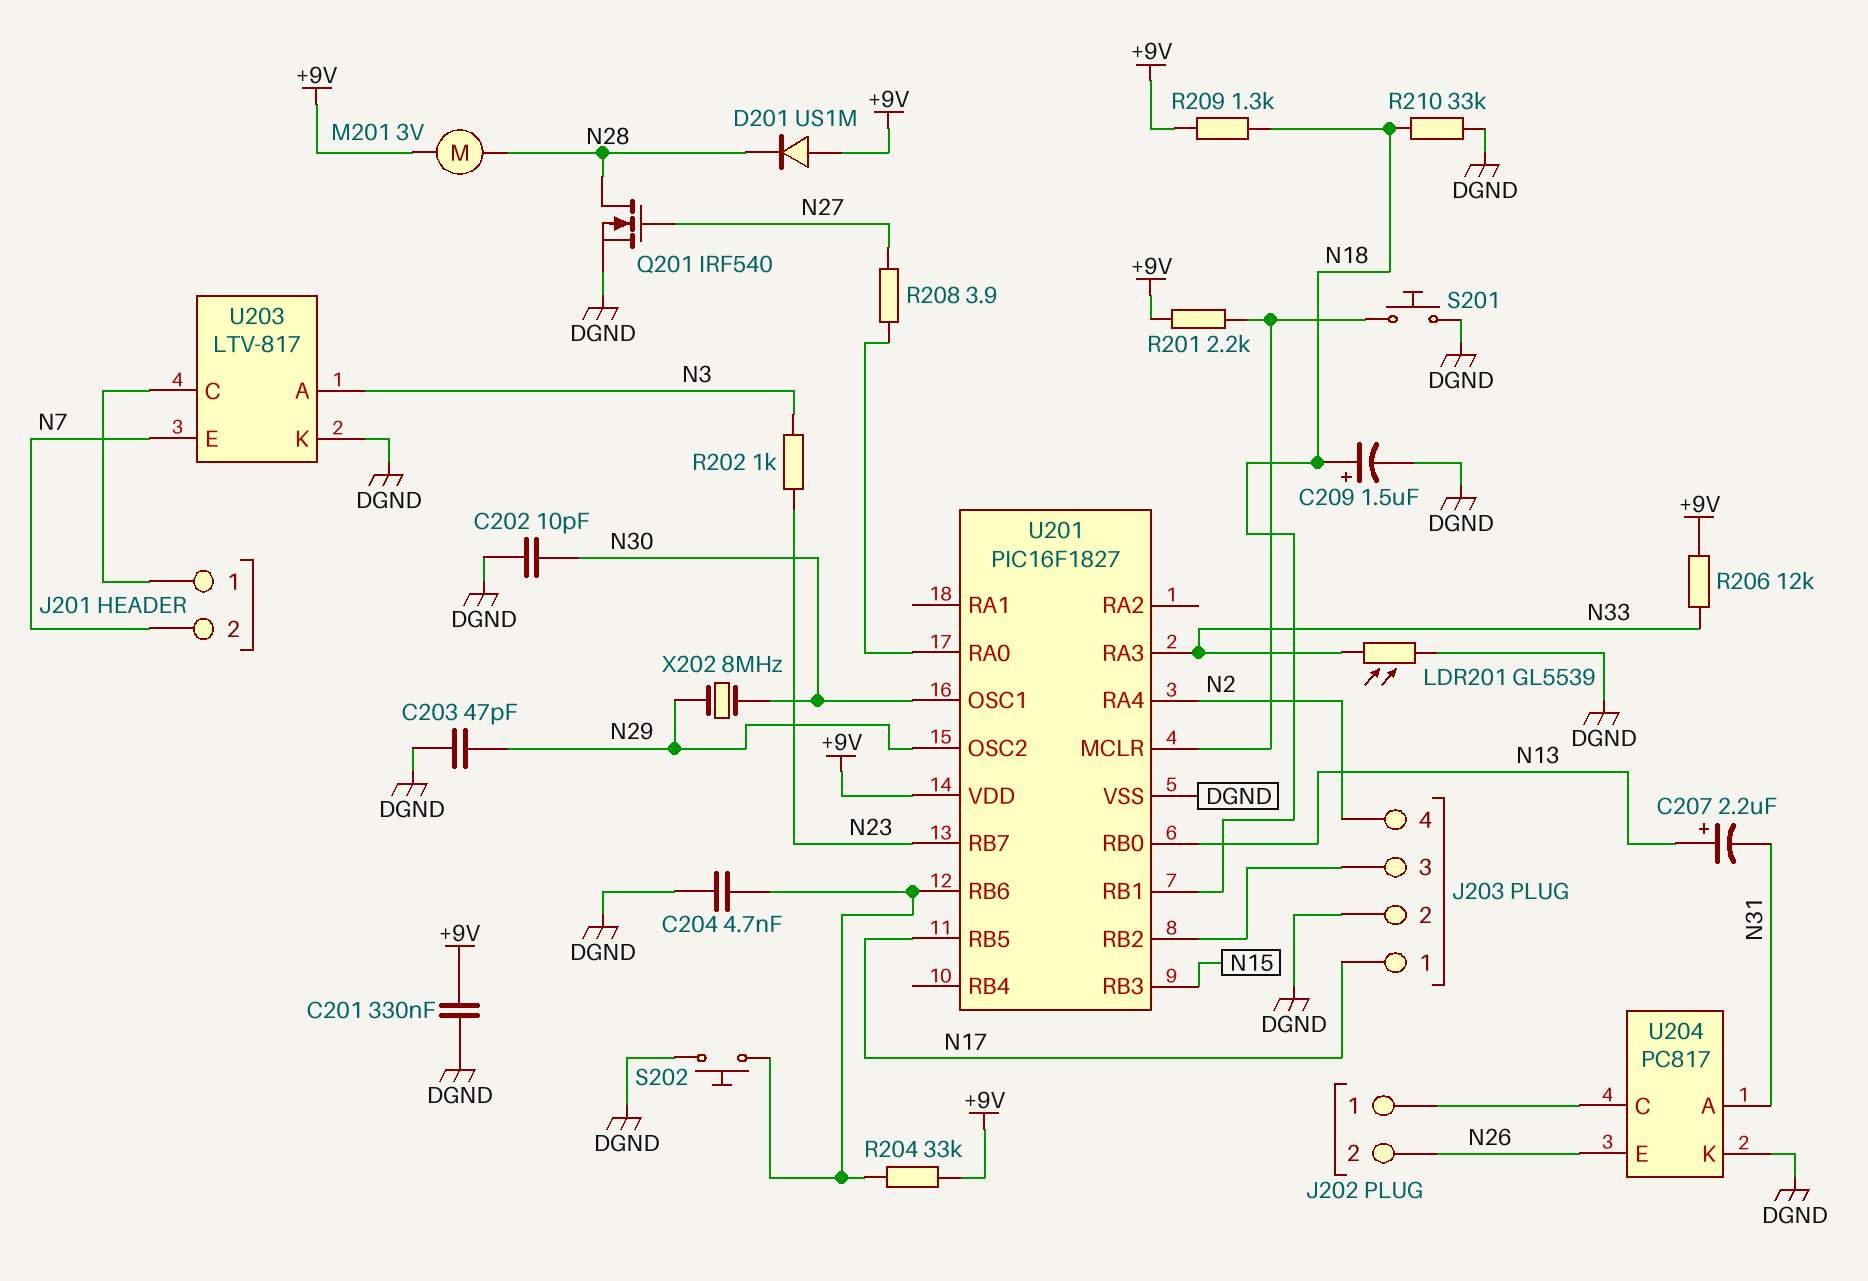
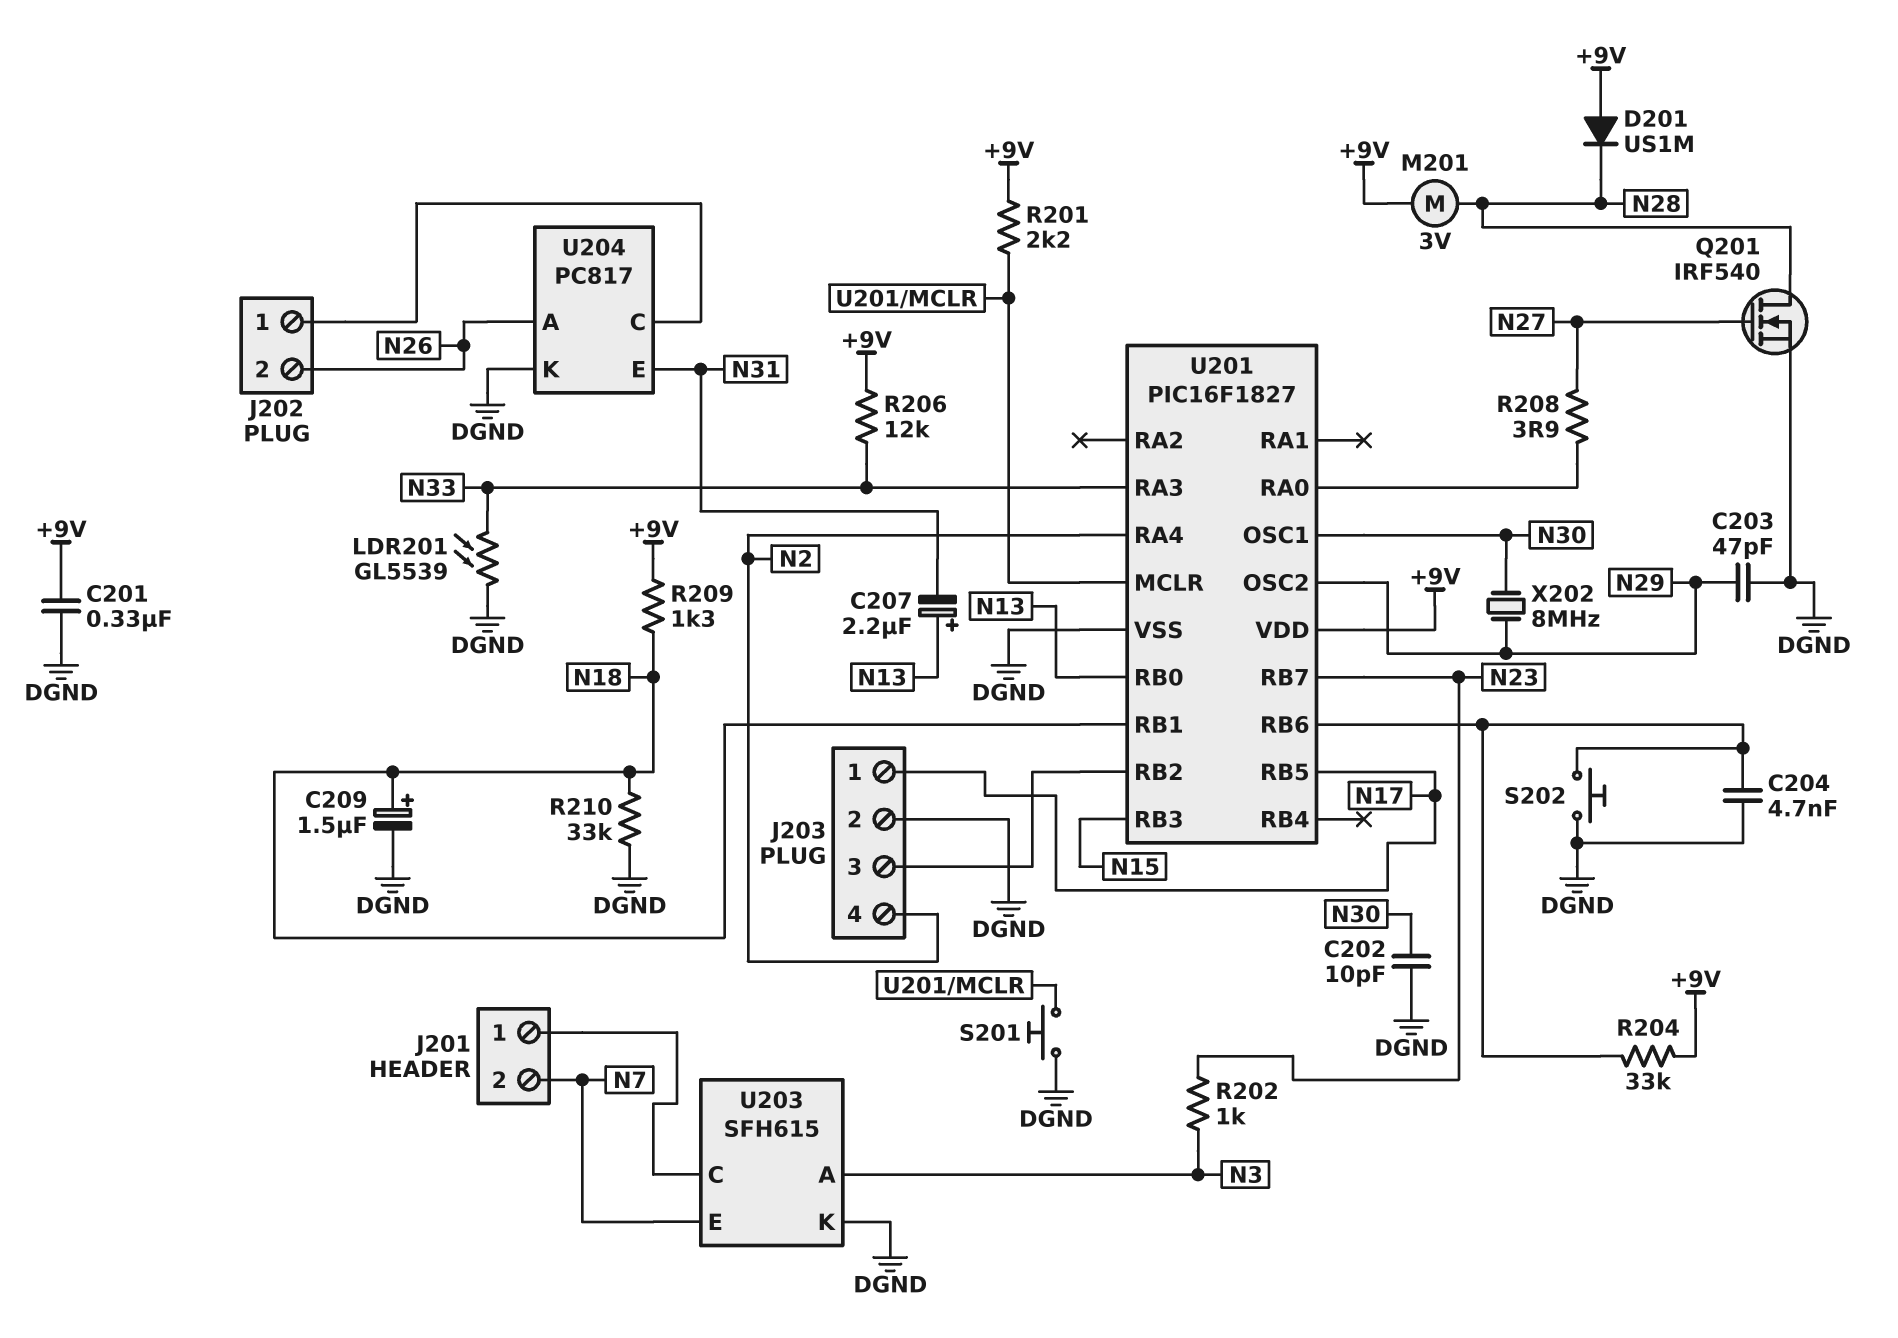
U203: LTV-817 -> SFH615
U204 pin A: N31 -> N26
U204 pin E: N26 -> N31

